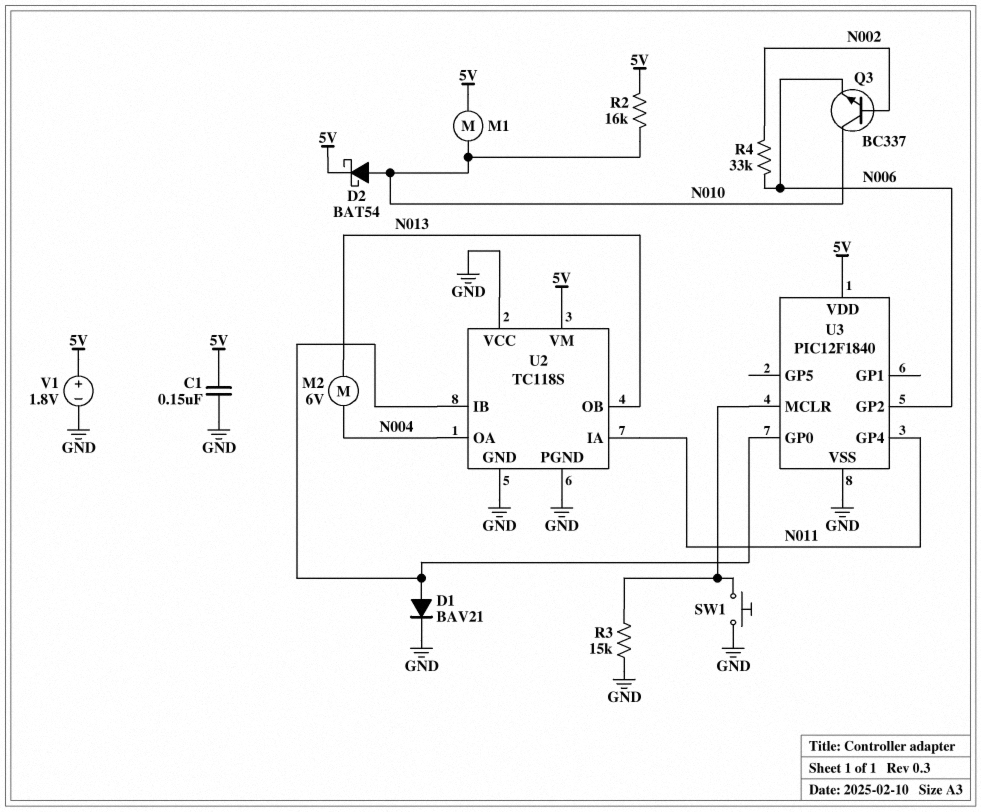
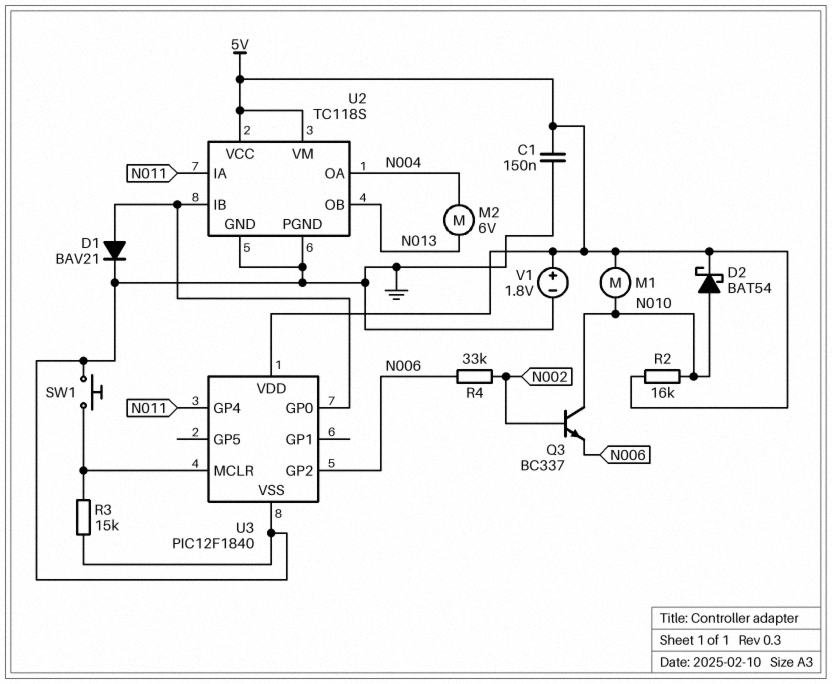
U2 pin VCC: GND -> 5V

